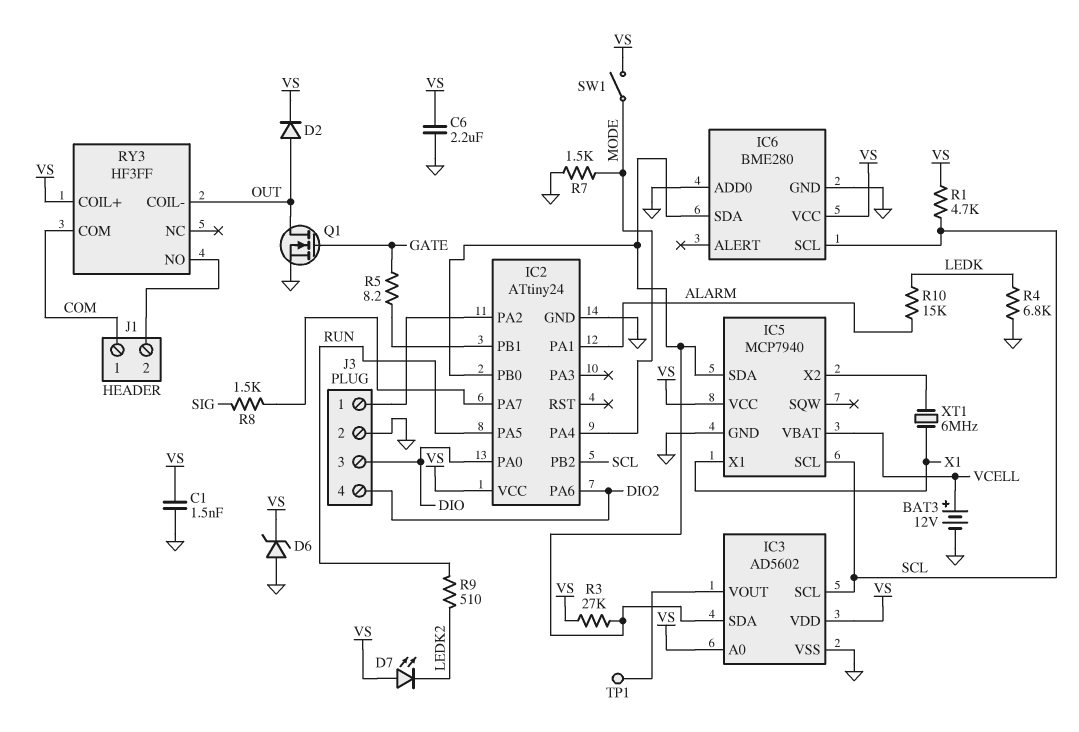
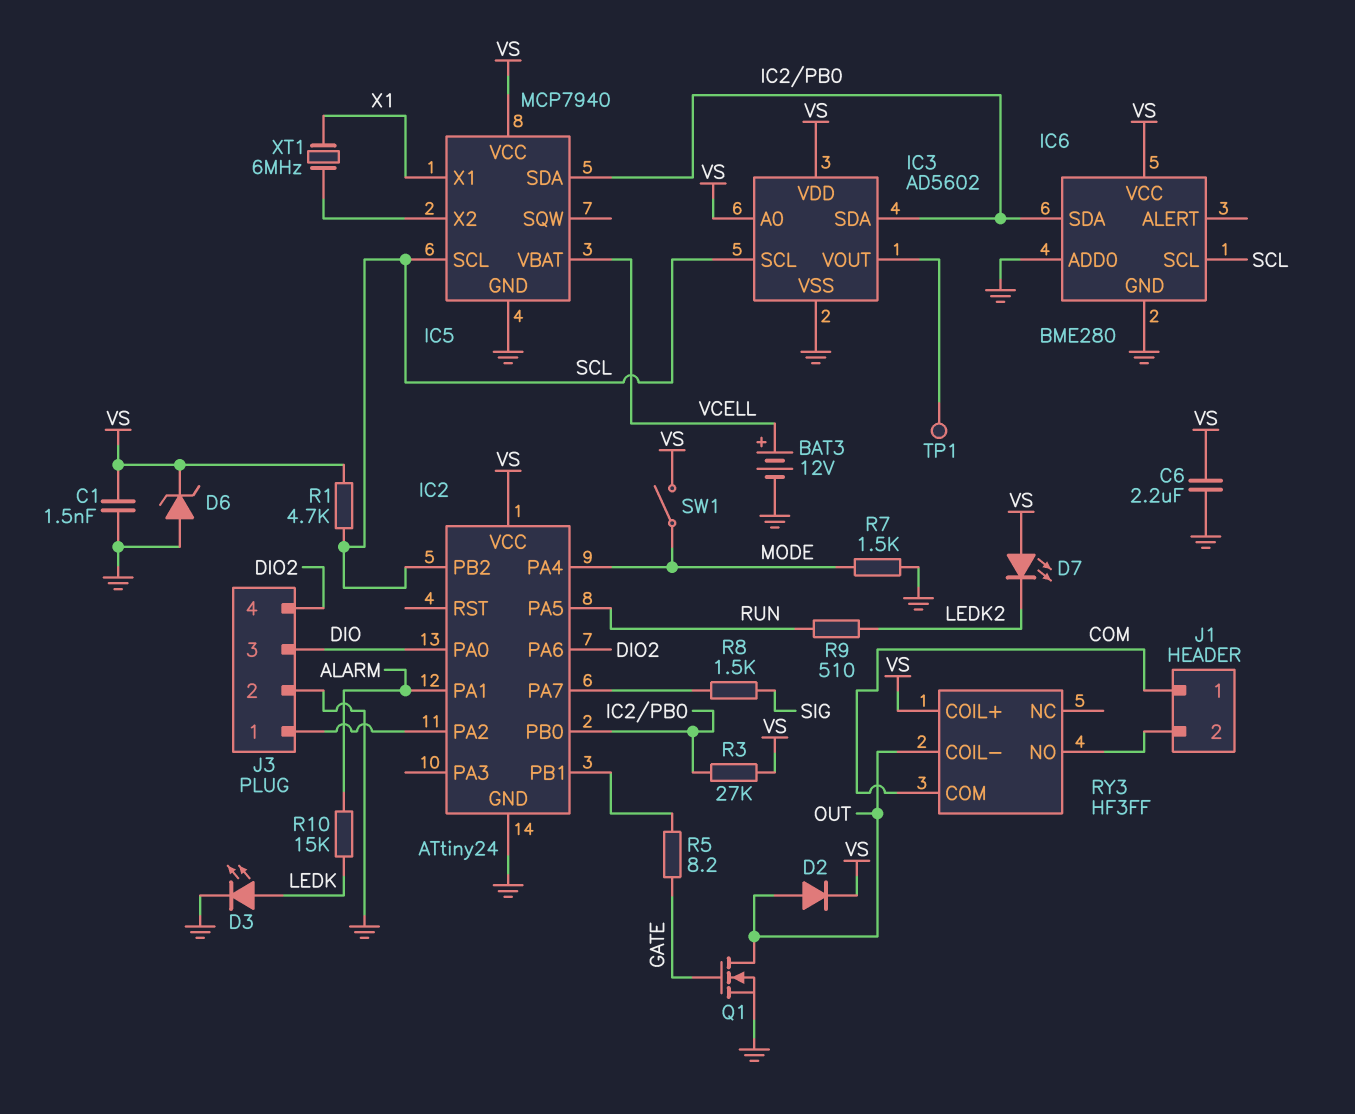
D3: none -> LED (A LEDK, K GND)
R4: 6.8k (GND, LEDK) -> none

